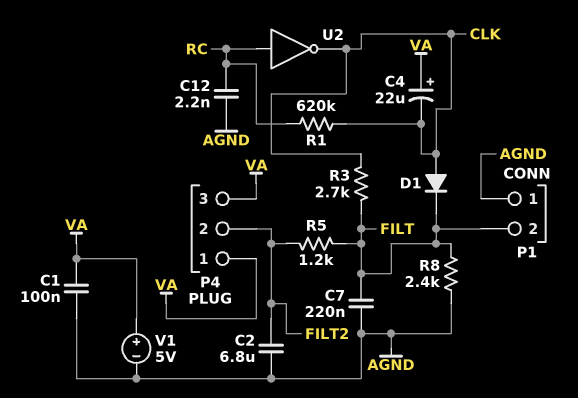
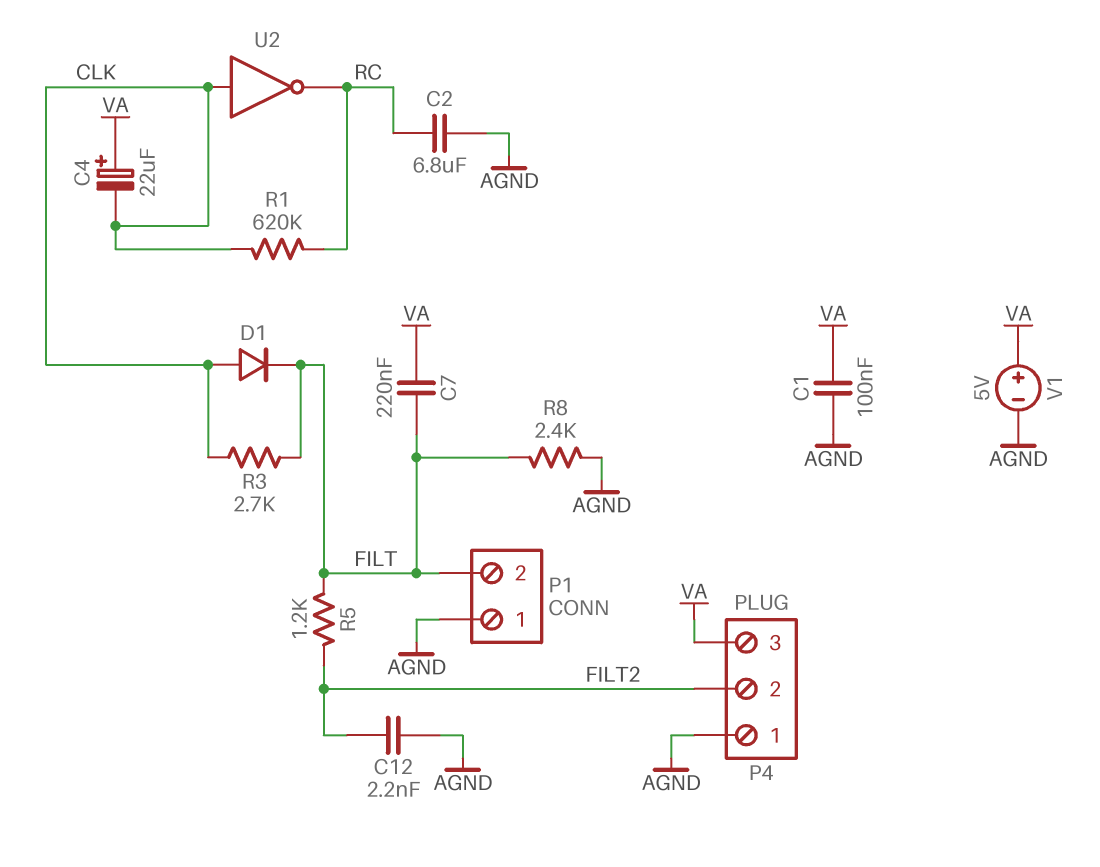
C2: 6.8uF (AGND, FILT2) -> 6.8uF (AGND, RC)
C7: 220nF (AGND, FILT) -> 220nF (FILT, VA)
C12: 2.2nF (AGND, RC) -> 2.2nF (AGND, FILT2)
P4 pin 1: VA -> AGND
U2: NOT (in RC, out CLK) -> NOT (in CLK, out RC)

